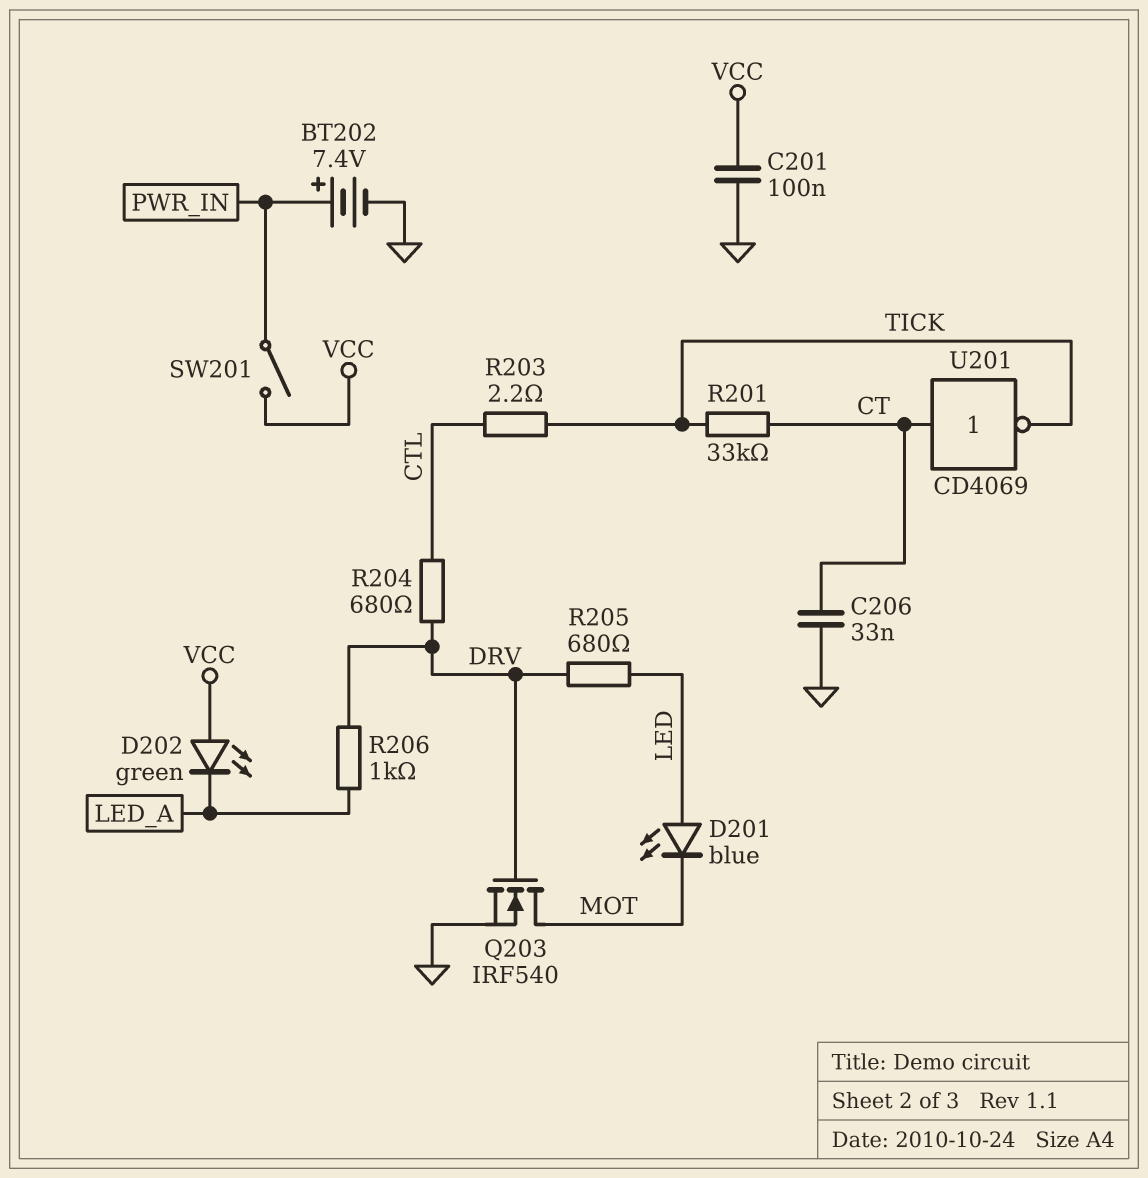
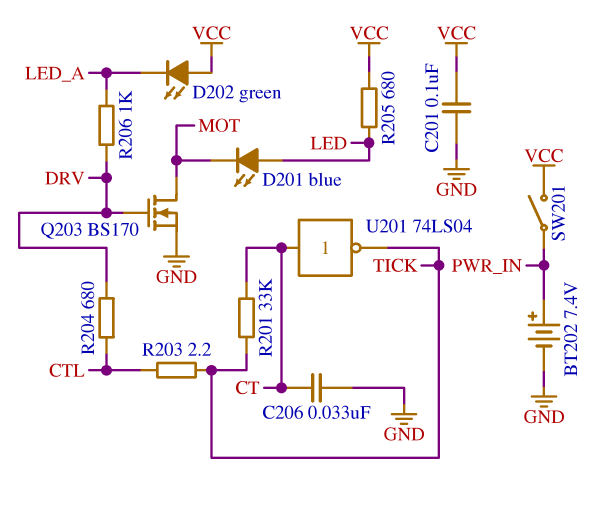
Q203: NMOS IRF540 (G DRV, D MOT, S GND) -> NMOS BS170 (G DRV, D MOT, S GND)
R205: 680 (DRV, LED) -> 680 (LED, VCC)
U201: NOT CD4069 (in CT, out TICK) -> NOT 74LS04 (in CT, out TICK)

